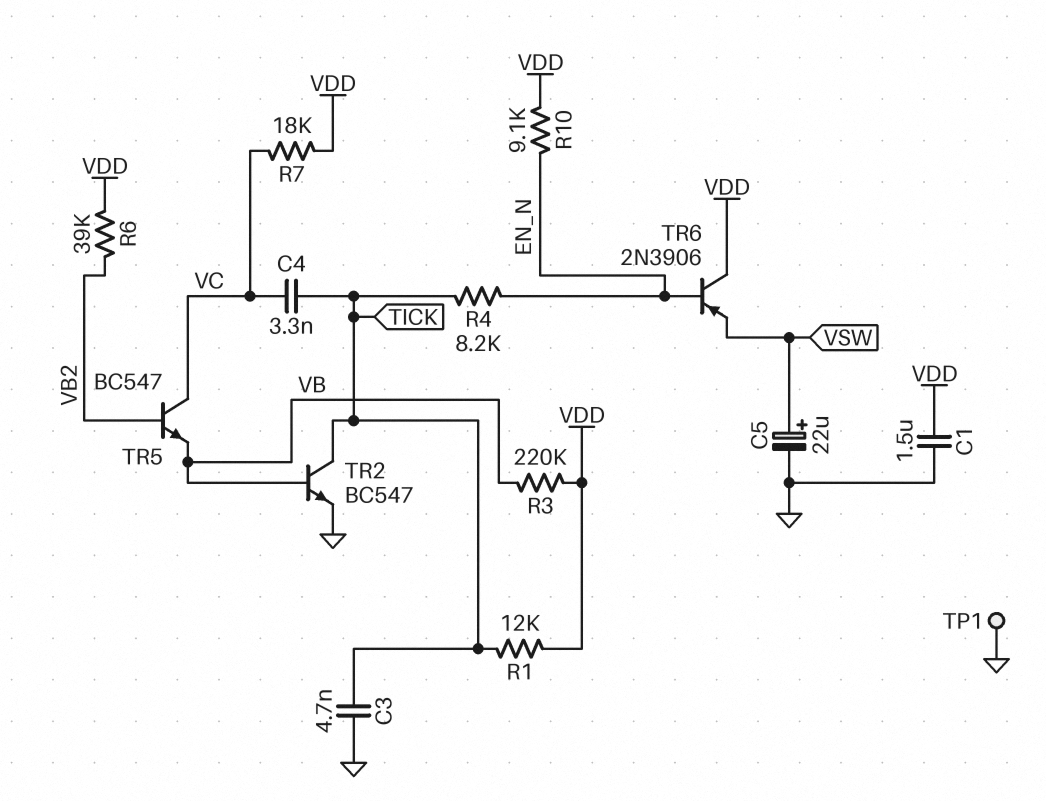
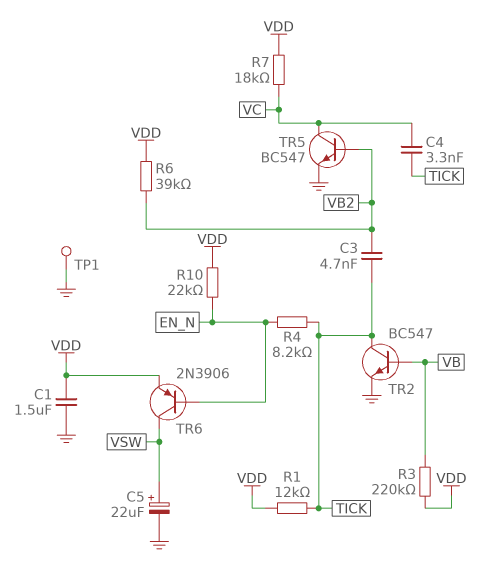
C3: 4.7nF (GND, TICK) -> 4.7nF (TICK, VB2)
R10: 9.1k (EN_N, VDD) -> 22k (EN_N, VDD)
TR5: NPN BC547 (B VB2, C VC, E VB) -> NPN BC547 (B VB2, C VC, E GND)
TR6: PNP 2N3906 (B EN_N, C VDD, E VSW) -> PNP 2N3906 (B EN_N, C VSW, E VDD)

